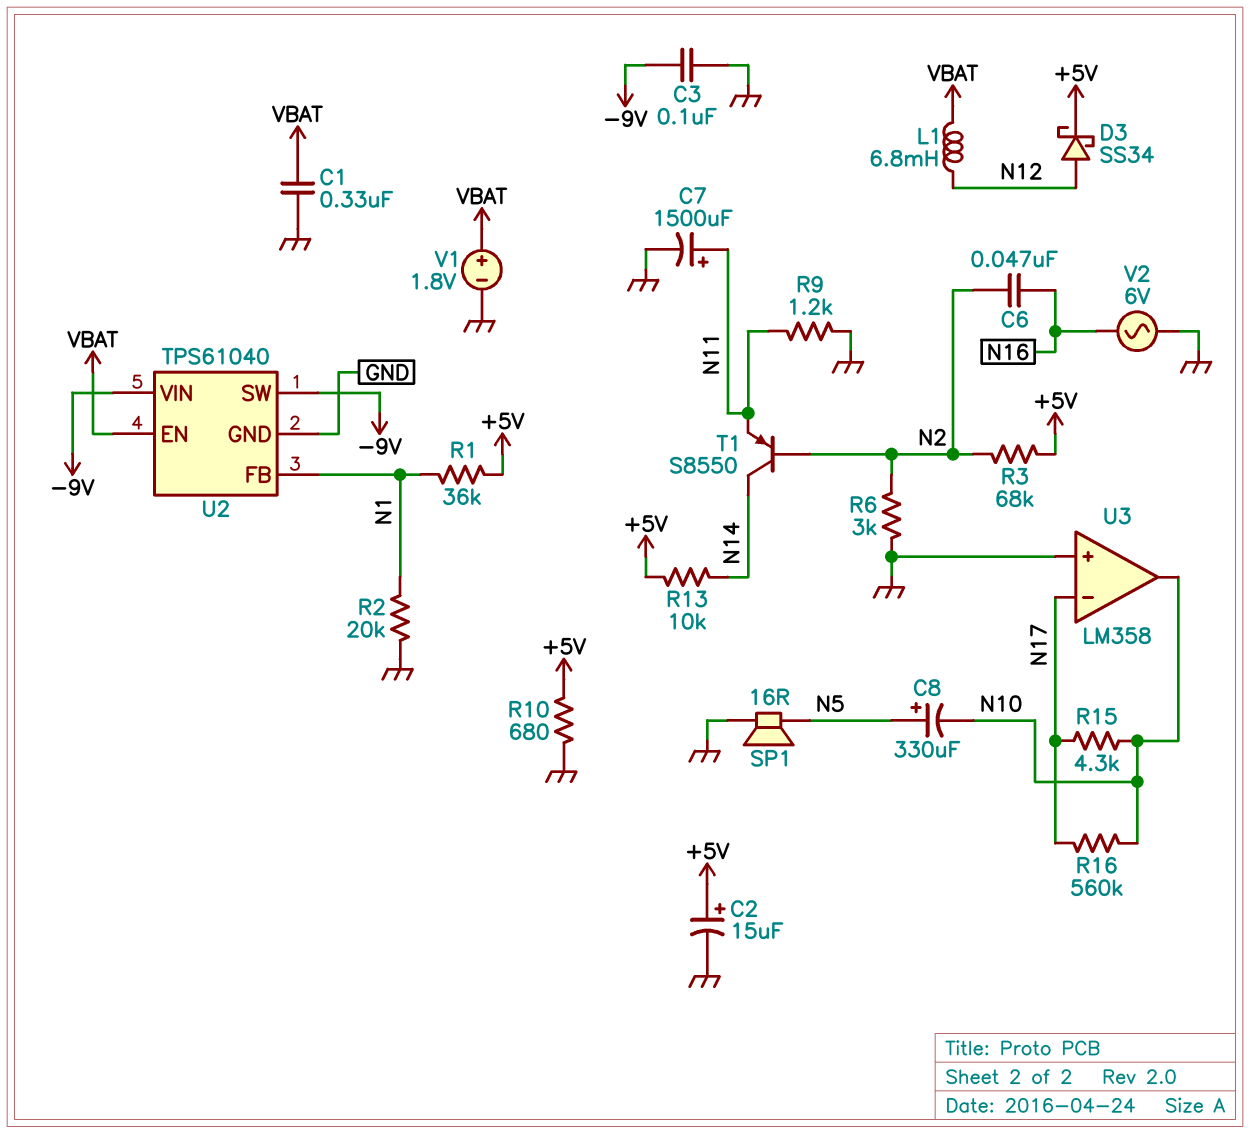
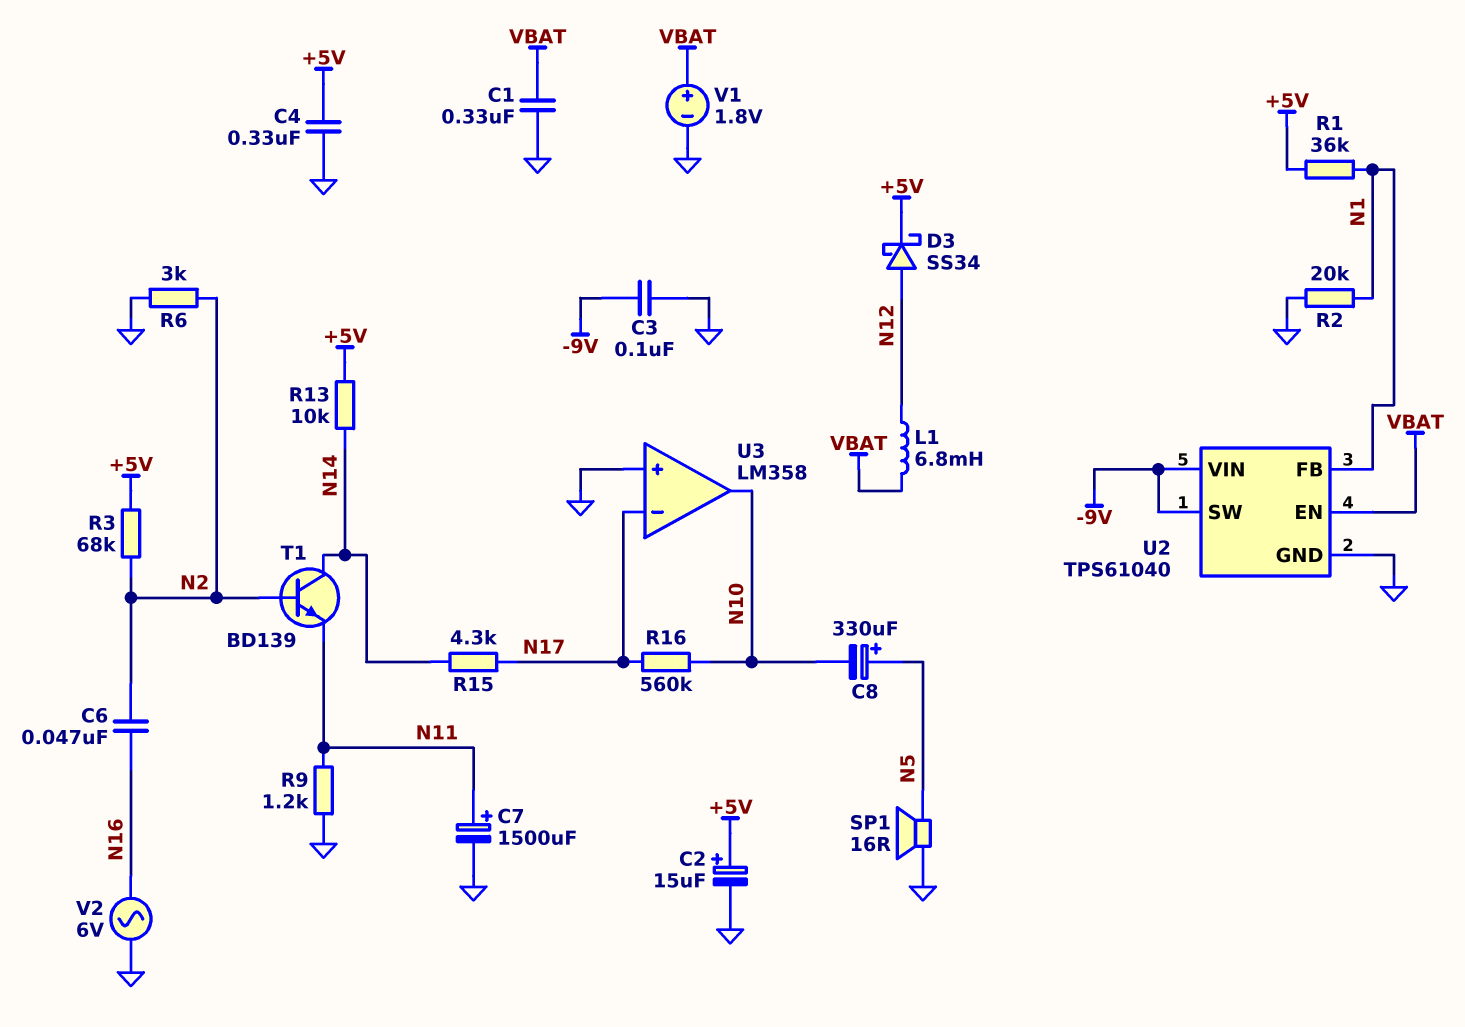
C4: none -> 330nF (+5V, GND)
R10: 680 (+5V, GND) -> none
R15: 4.3k (N10, N17) -> 4.3k (N14, N17)
T1: PNP S8550 (B N2, C N14, E N11) -> NPN BD139 (B N2, C N14, E N11)

